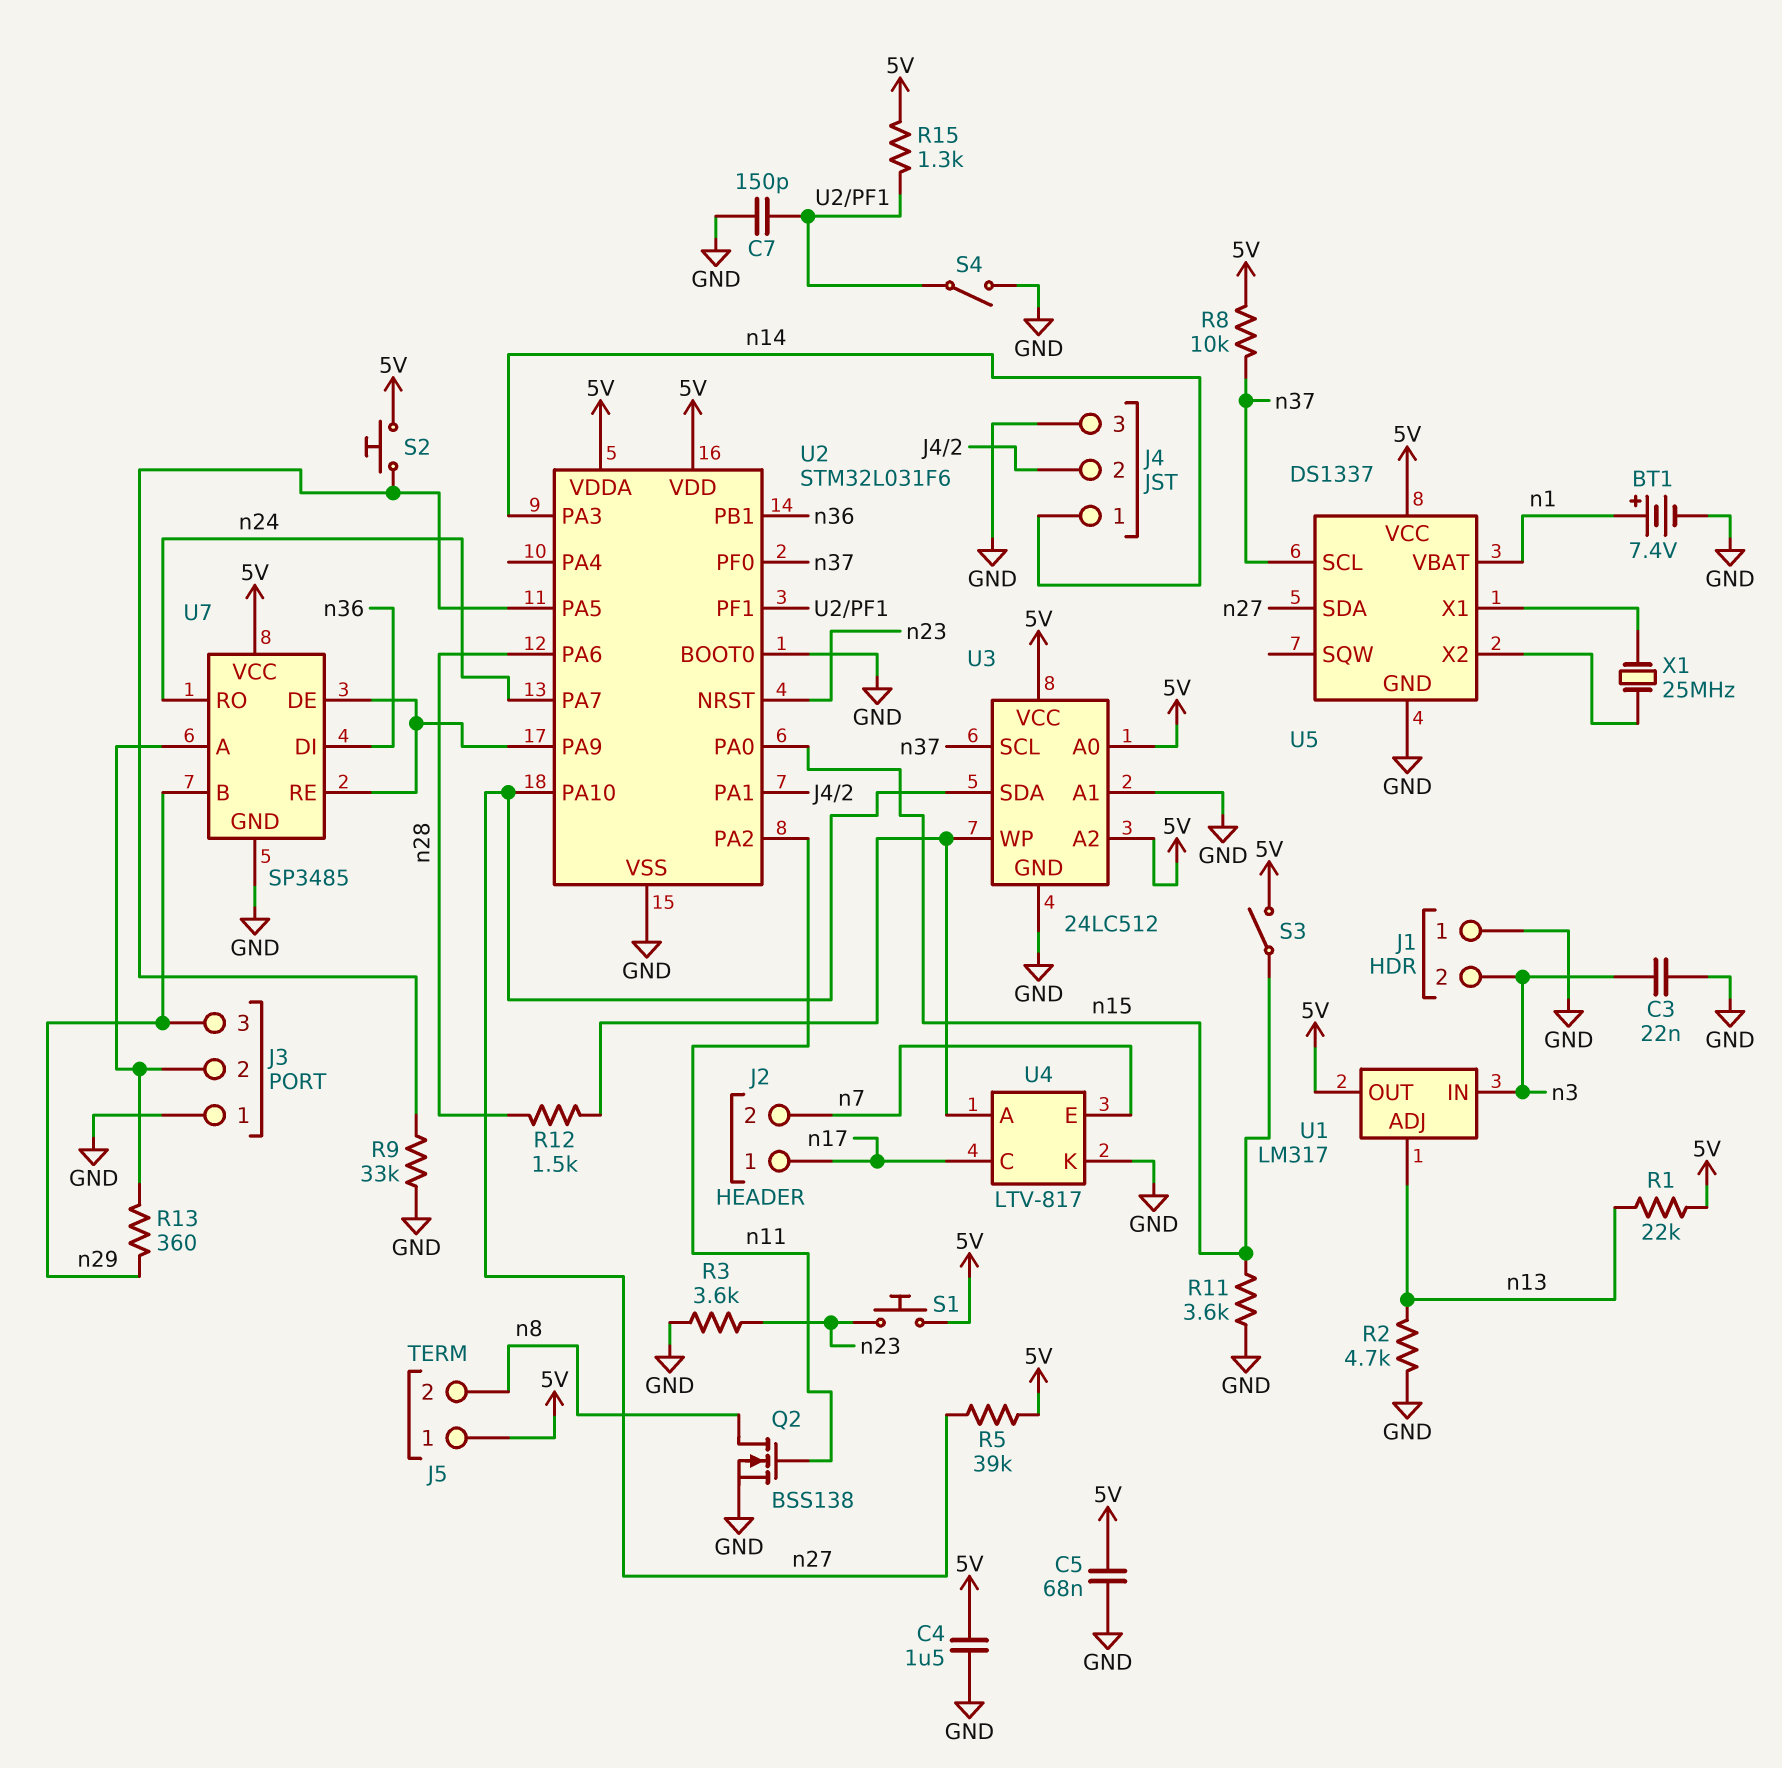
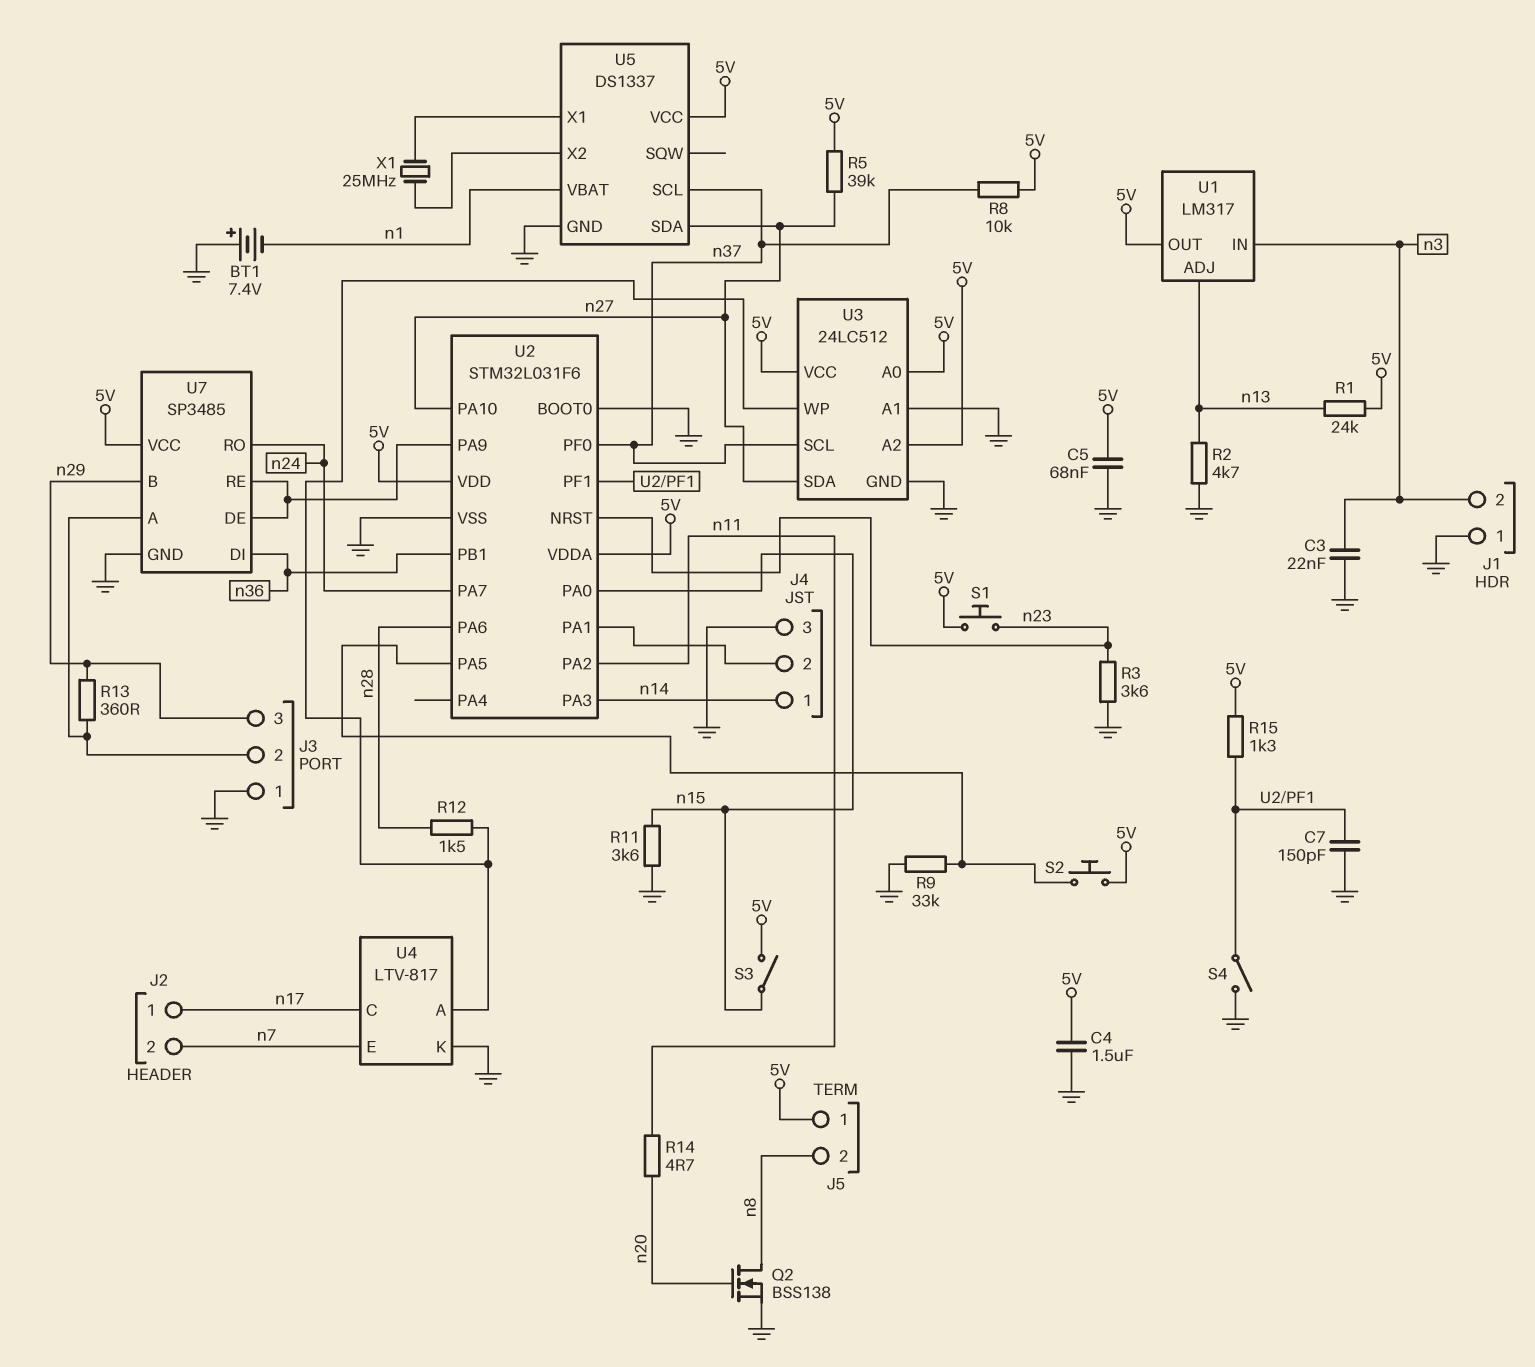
BT1: 7.4V (plus n1, minus GND) -> 7.4V (plus GND, minus n1)
Q2: NMOS BSS138 (G n11, D n8, S GND) -> NMOS BSS138 (G n20, D n8, S GND)
R1: 22k (5V, n13) -> 24k (5V, n13)
R14: none -> 4.7 (n11, n20)

